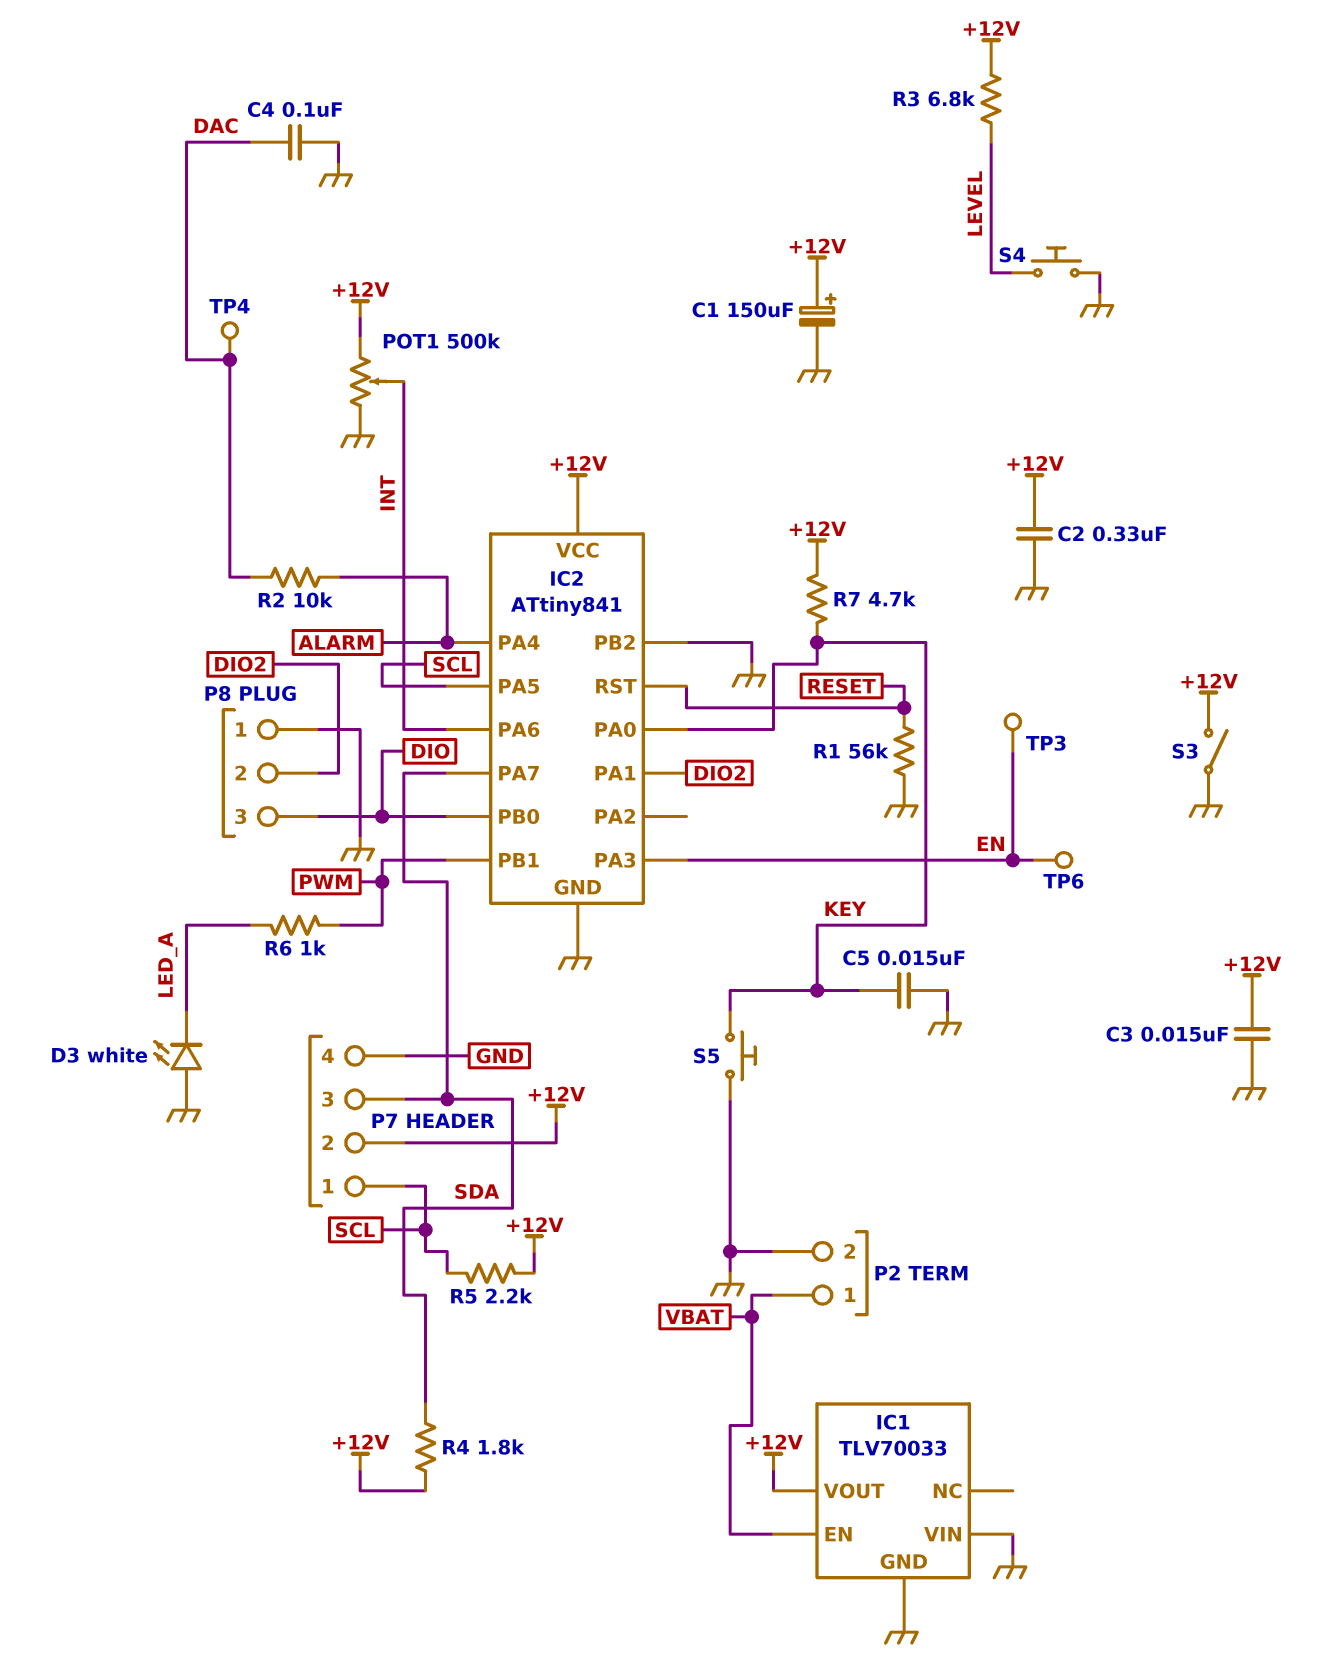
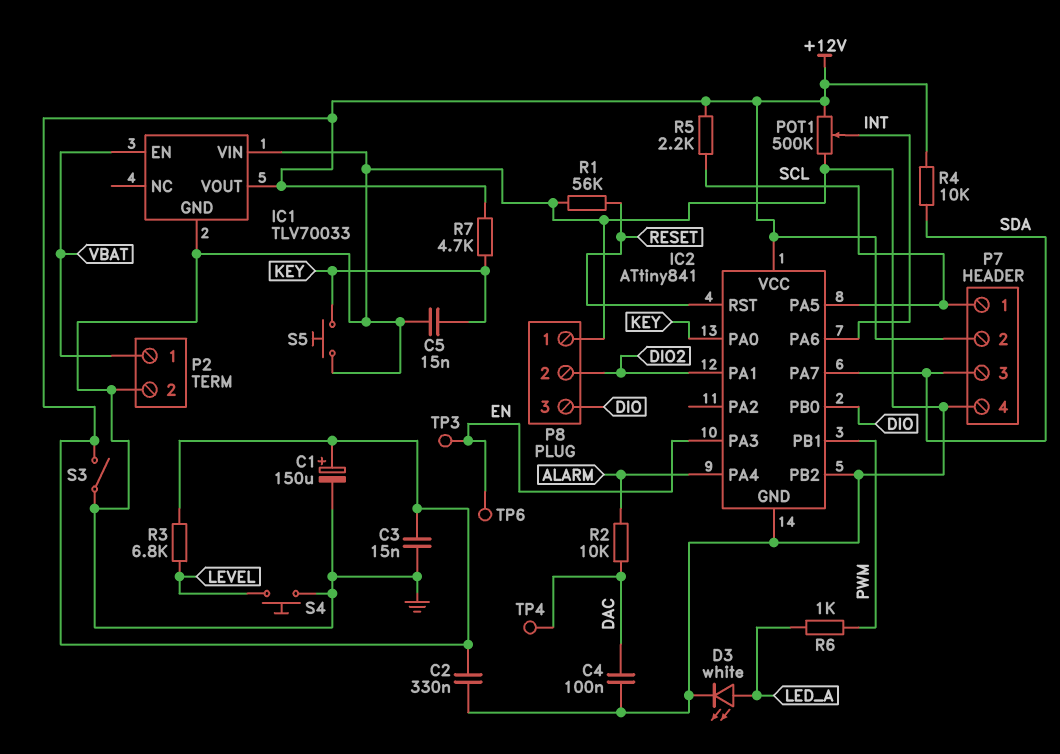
D3: LED white (A GND, K LED_A) -> LED white (A LED_A, K GND)
R4: 1.8k (+12V, SDA) -> 10k (+12V, SDA)

